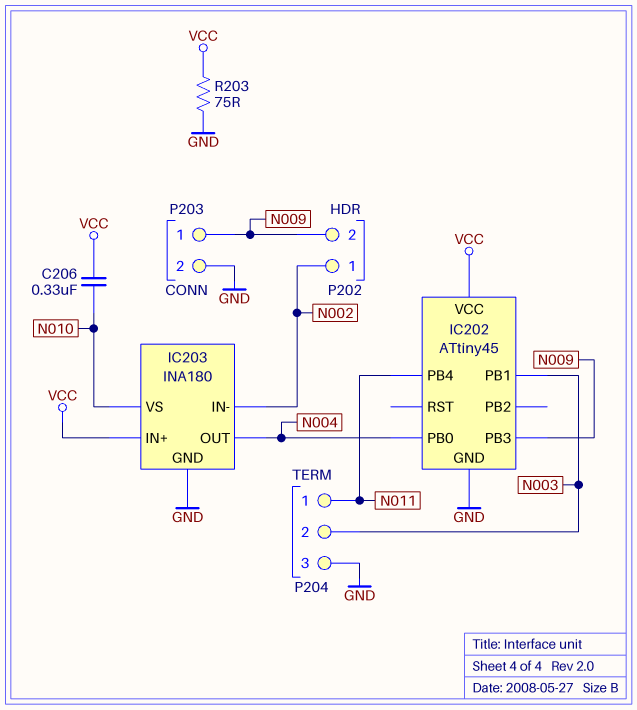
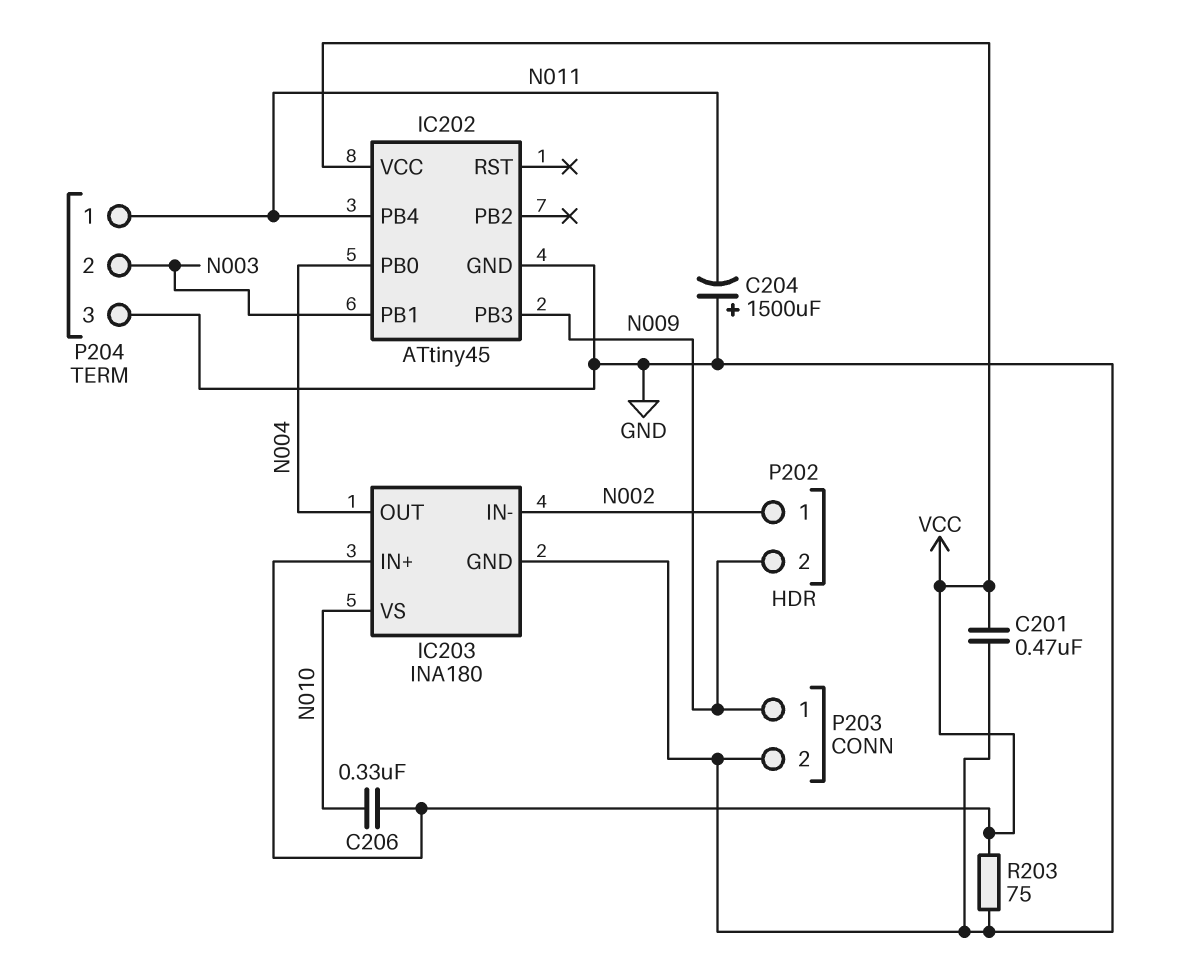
C201: none -> 470nF (GND, VCC)
C204: none -> 1500uF (plus GND, minus N011)

